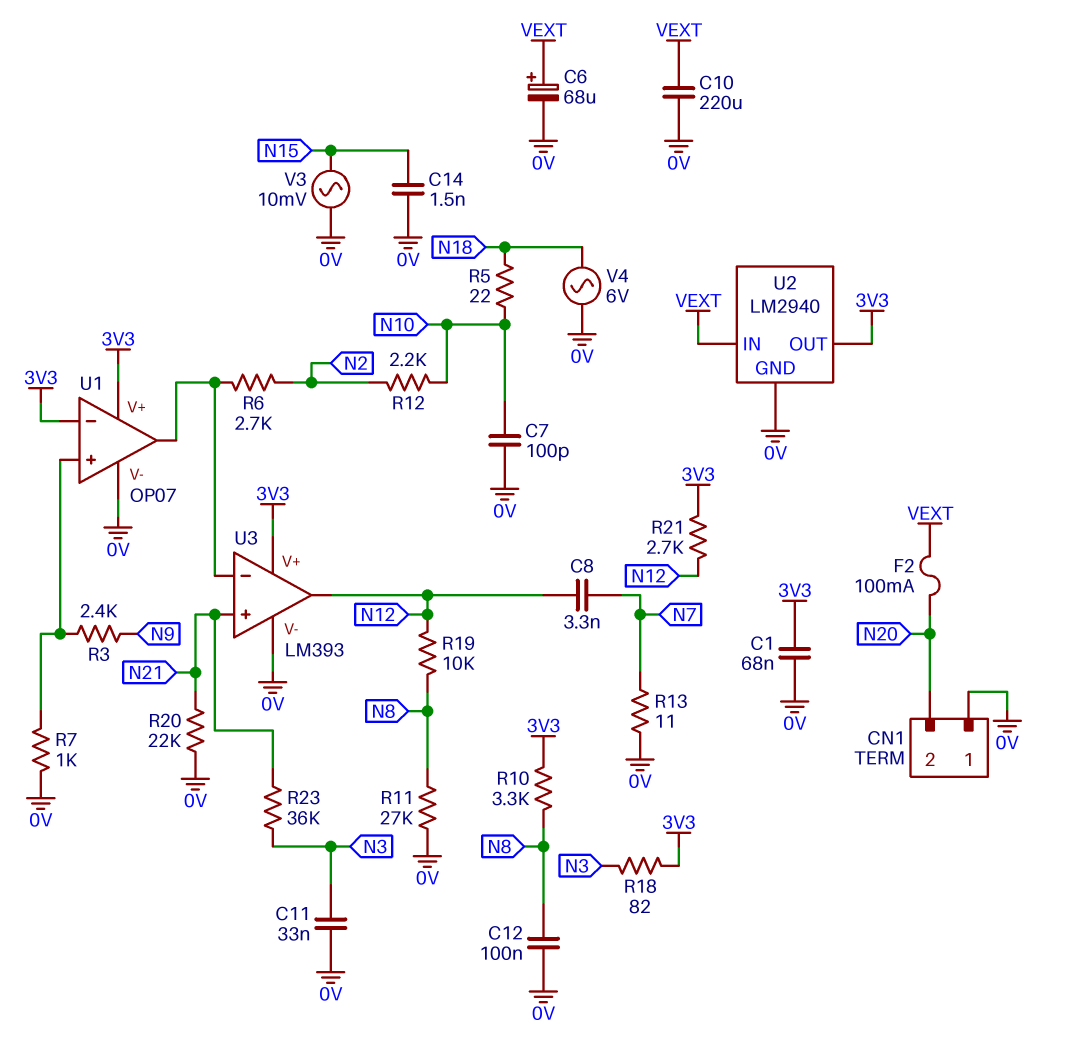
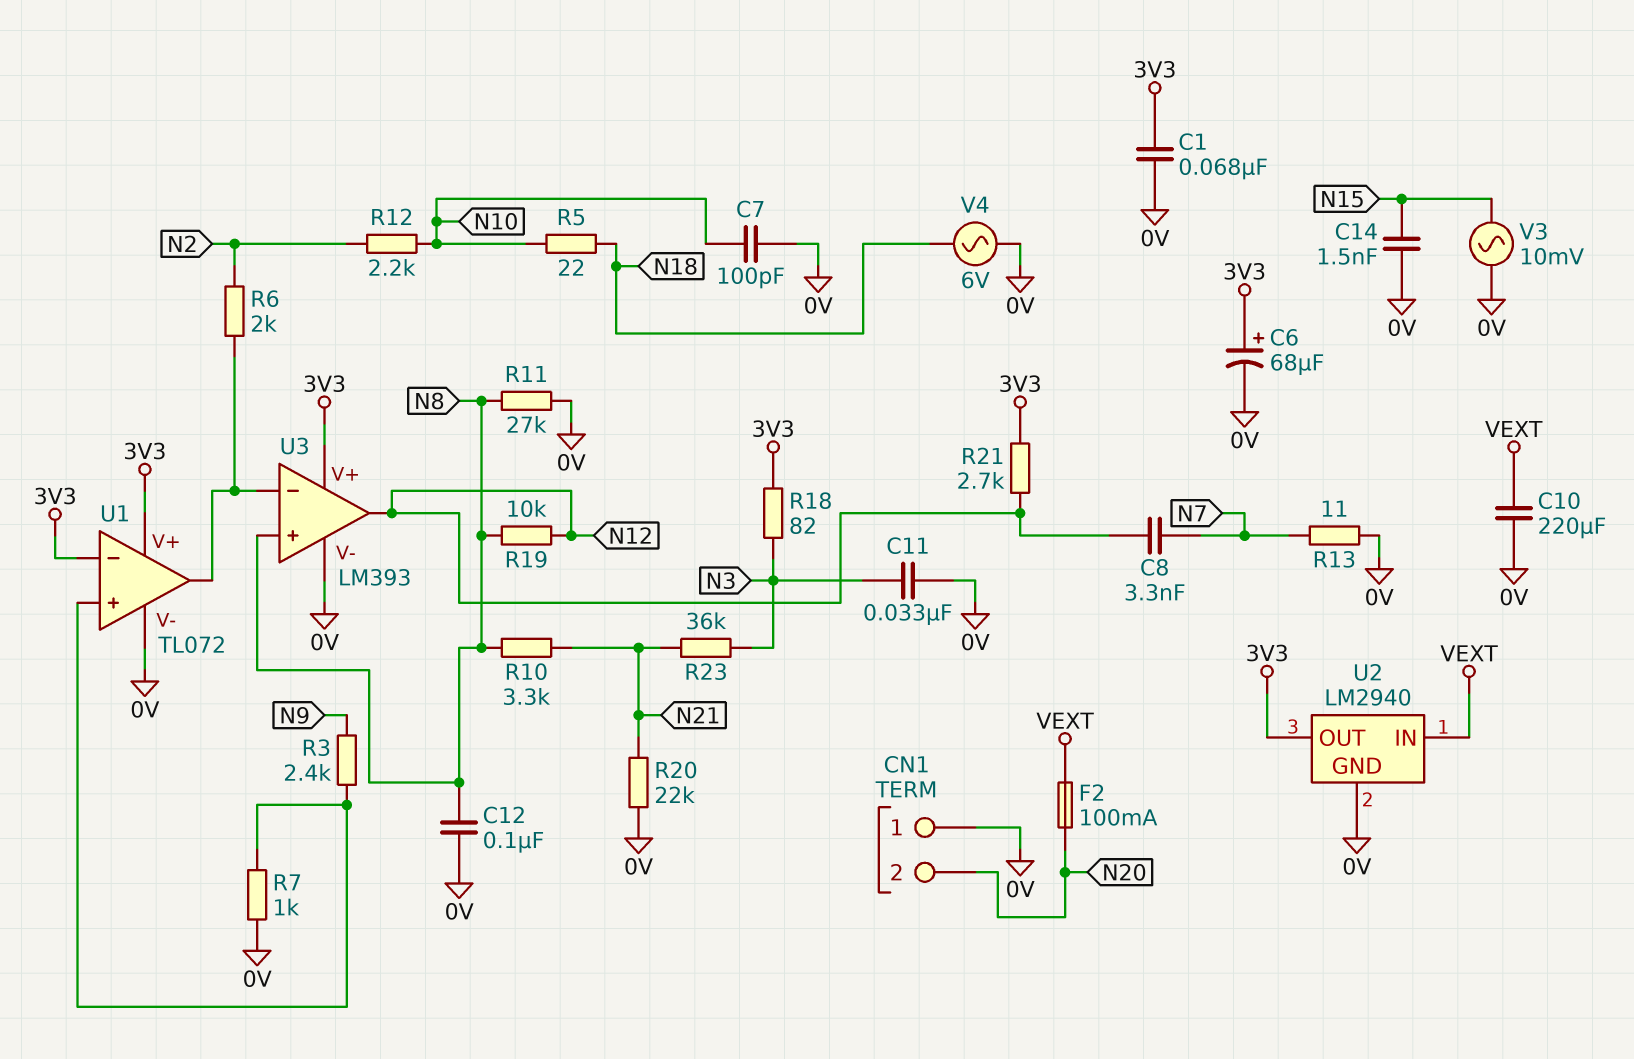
C6: 68uF (plus VEXT, minus 0V) -> 68uF (plus 3V3, minus 0V)
R6: 2.7k (N2, U1/out) -> 2k (N2, U1/out)
R10: 3.3k (3V3, N8) -> 3.3k (N8, N21)
U1: OP07 -> TL072
U3 pin in+: N21 -> N8

